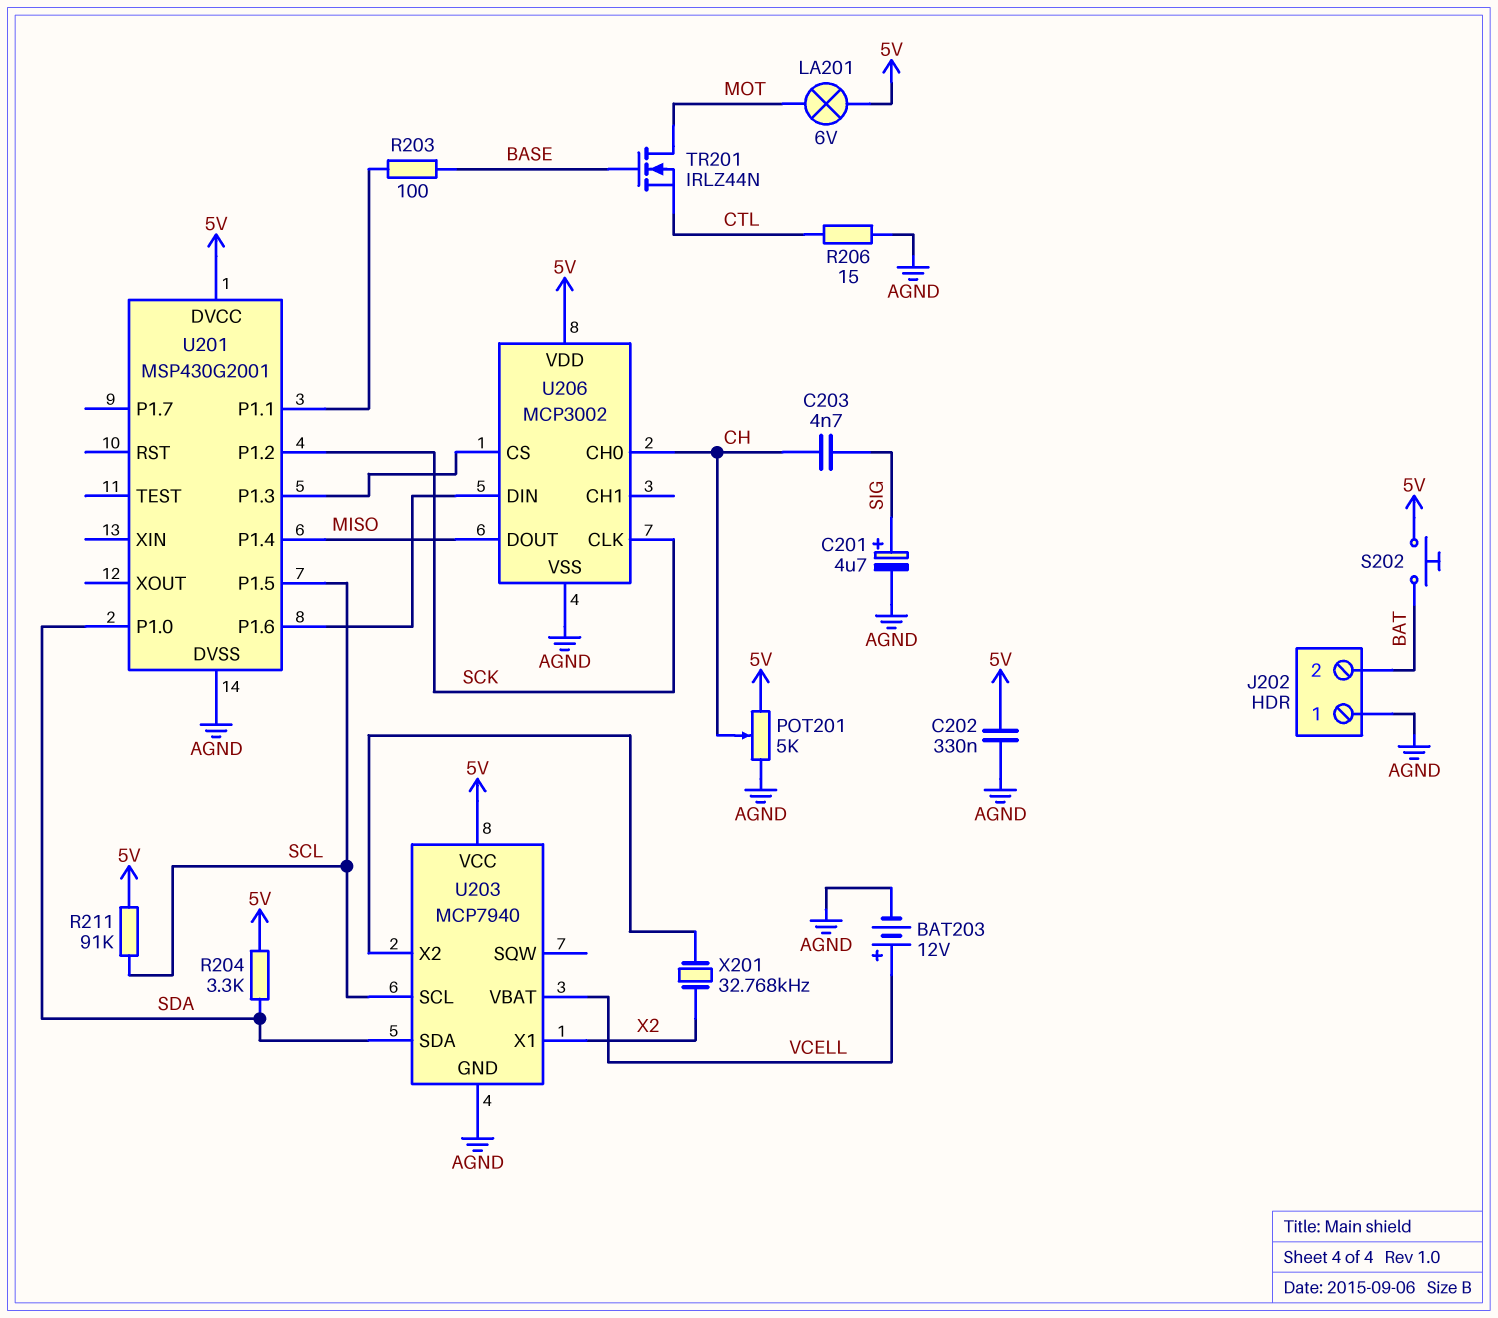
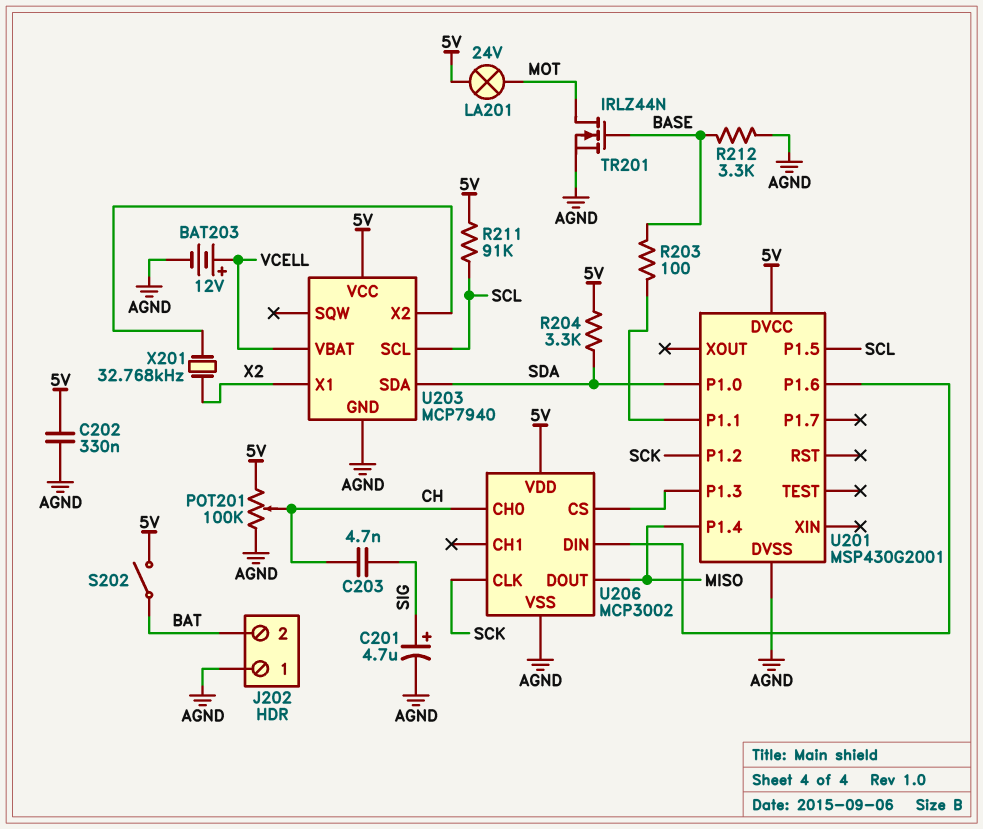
LA201: lamp 6V (5V, MOT) -> lamp 24V (5V, MOT)
POT201: 5k (5V, AGND, wiper CH) -> 100k (5V, AGND, wiper CH)
R206: 15 (AGND, CTL) -> none
R212: none -> 3.3k (AGND, BASE)
S202: button (5V, BAT) -> switch (5V, BAT)
TR201: NMOS IRLZ44N (G BASE, D MOT, S CTL) -> NMOS IRLZ44N (G BASE, D MOT, S AGND)

